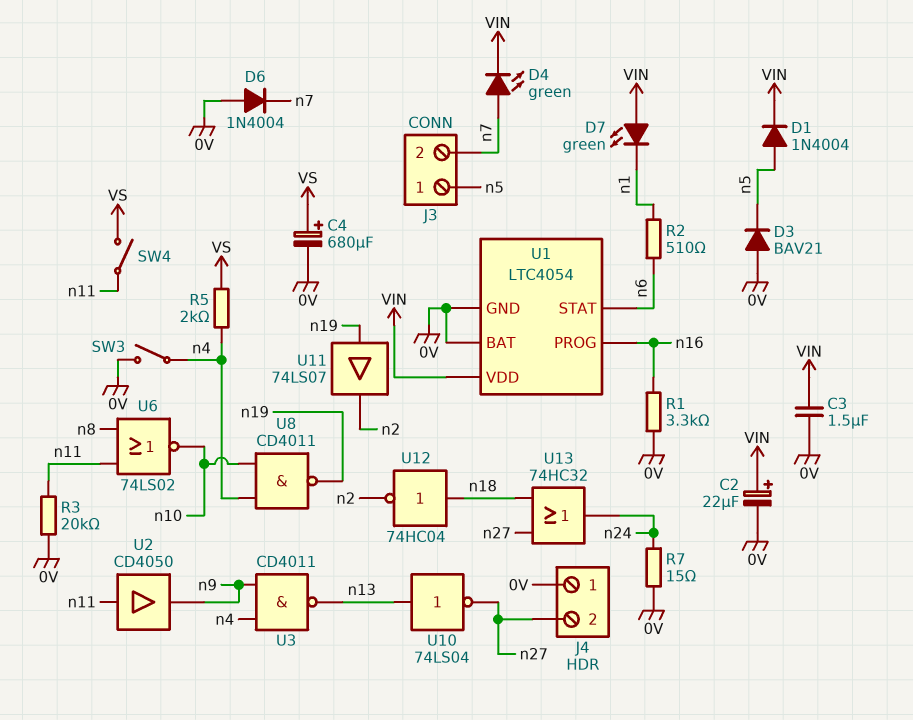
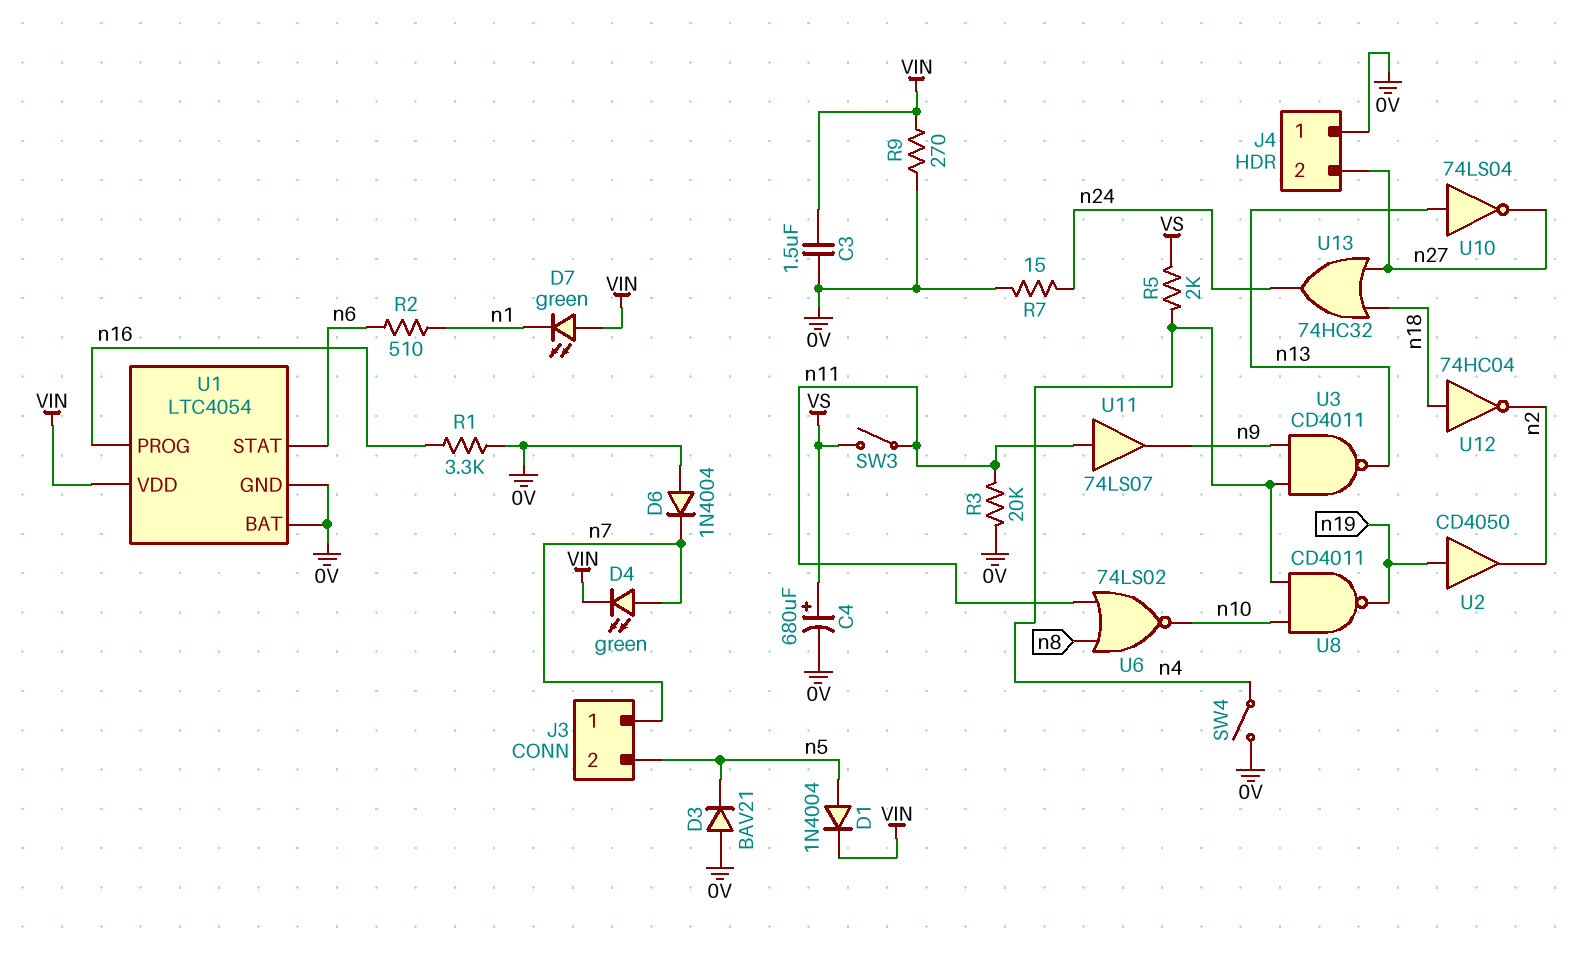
C2: 22uF (plus VIN, minus 0V) -> none
J3 pin 1: n5 -> n7
J3 pin 2: n7 -> n5
R9: none -> 270 (0V, VIN)
SW3: switch (0V, n4) -> switch (VS, n11)
SW4: switch (VS, n11) -> switch (0V, n4)
U2: buffer CD4050 (in n11, out n9) -> buffer CD4050 (in n19, out n2)
U11: buffer 74LS07 (in n19, out n2) -> buffer 74LS07 (in n11, out n9)

